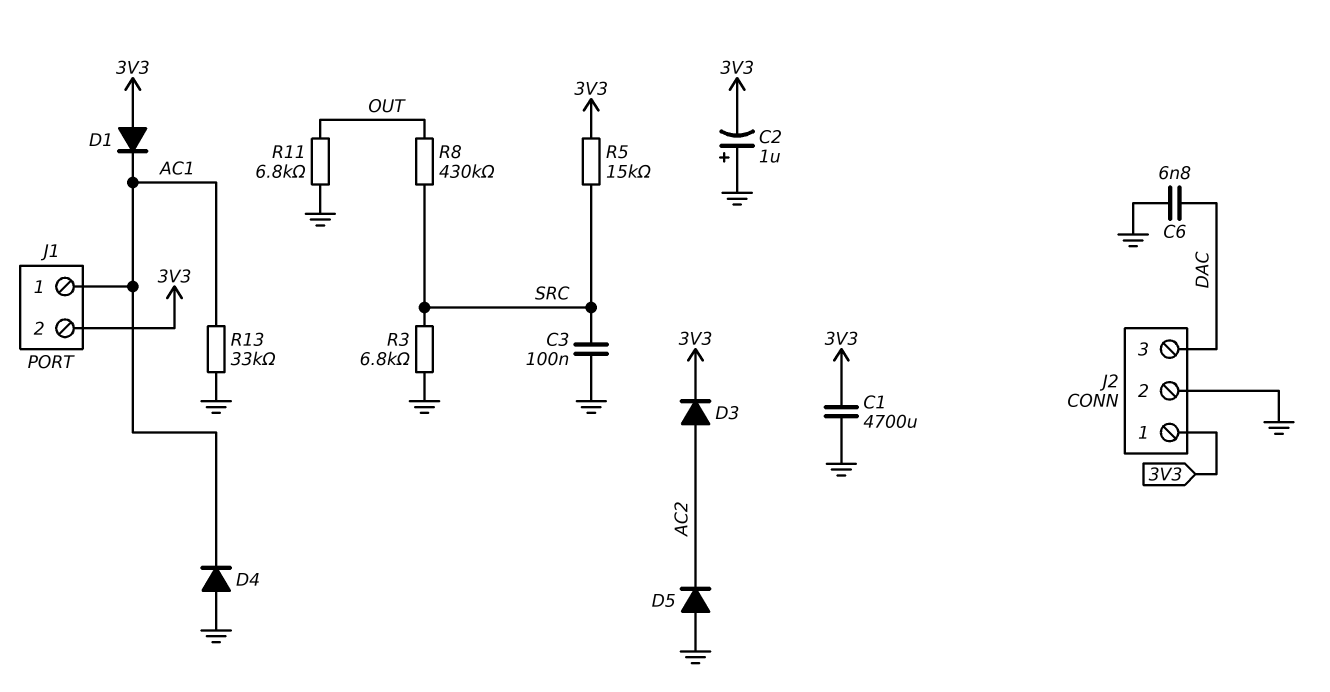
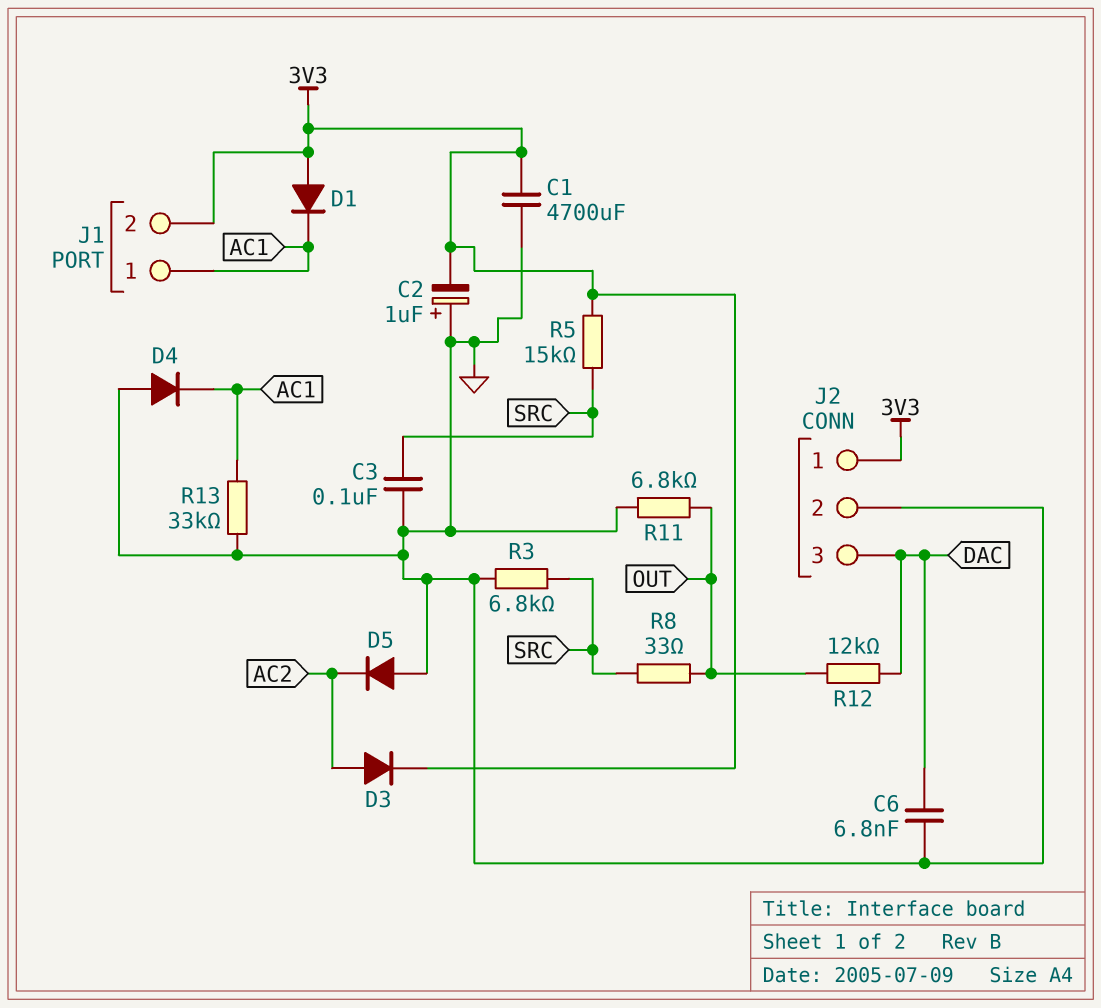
R8: 430k (OUT, SRC) -> 33 (OUT, SRC)
R12: none -> 12k (DAC, OUT)

